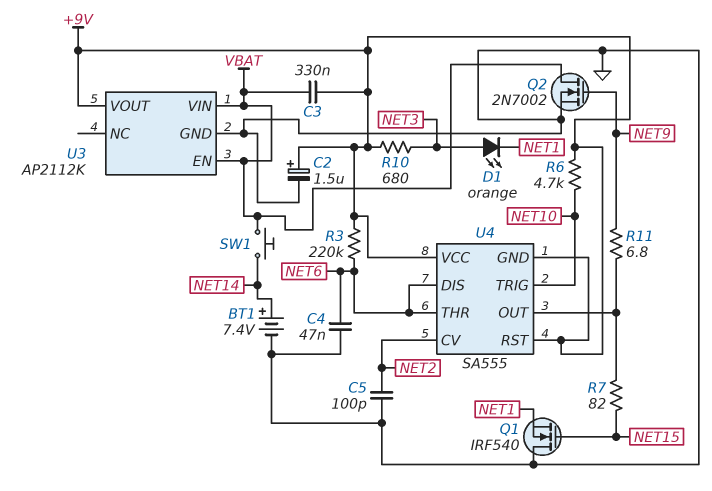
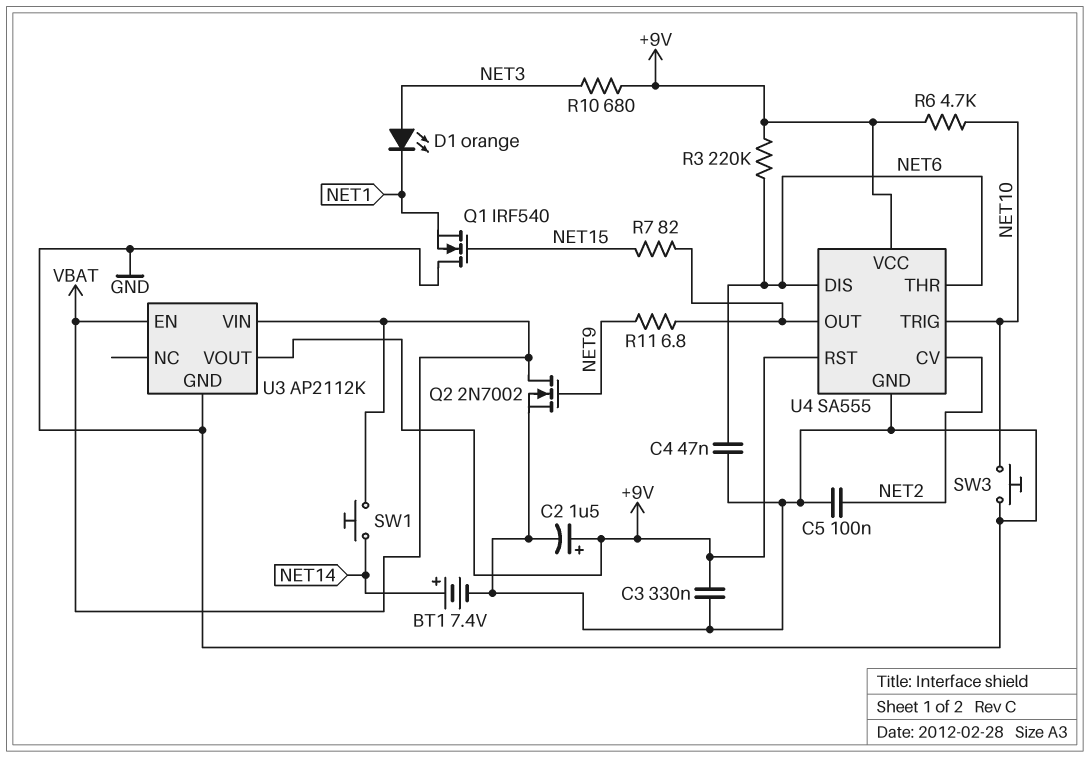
C3: 330nF (+9V, VBAT) -> 330nF (+9V, GND)
C5: 100pF (GND, NET2) -> 100nF (GND, NET2)
SW3: none -> button (GND, NET10)
U4 pin GND: +9V -> GND

